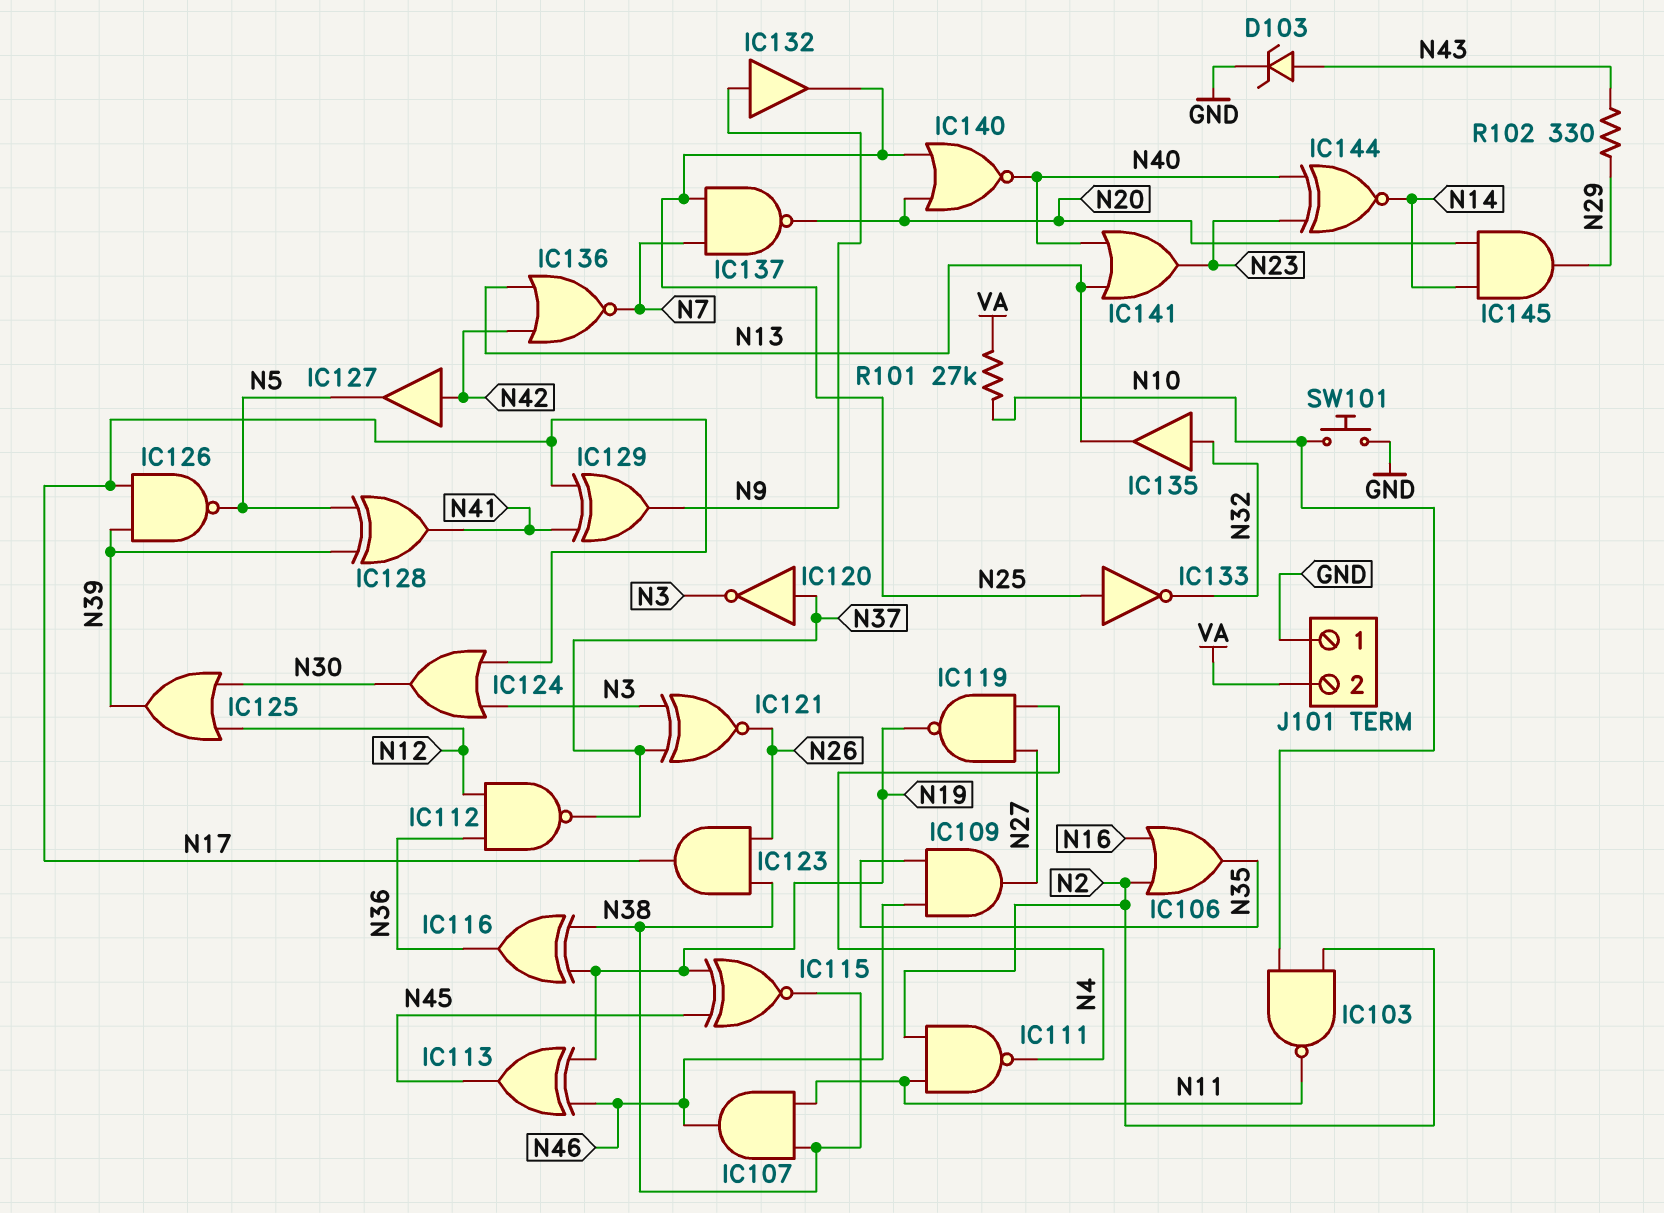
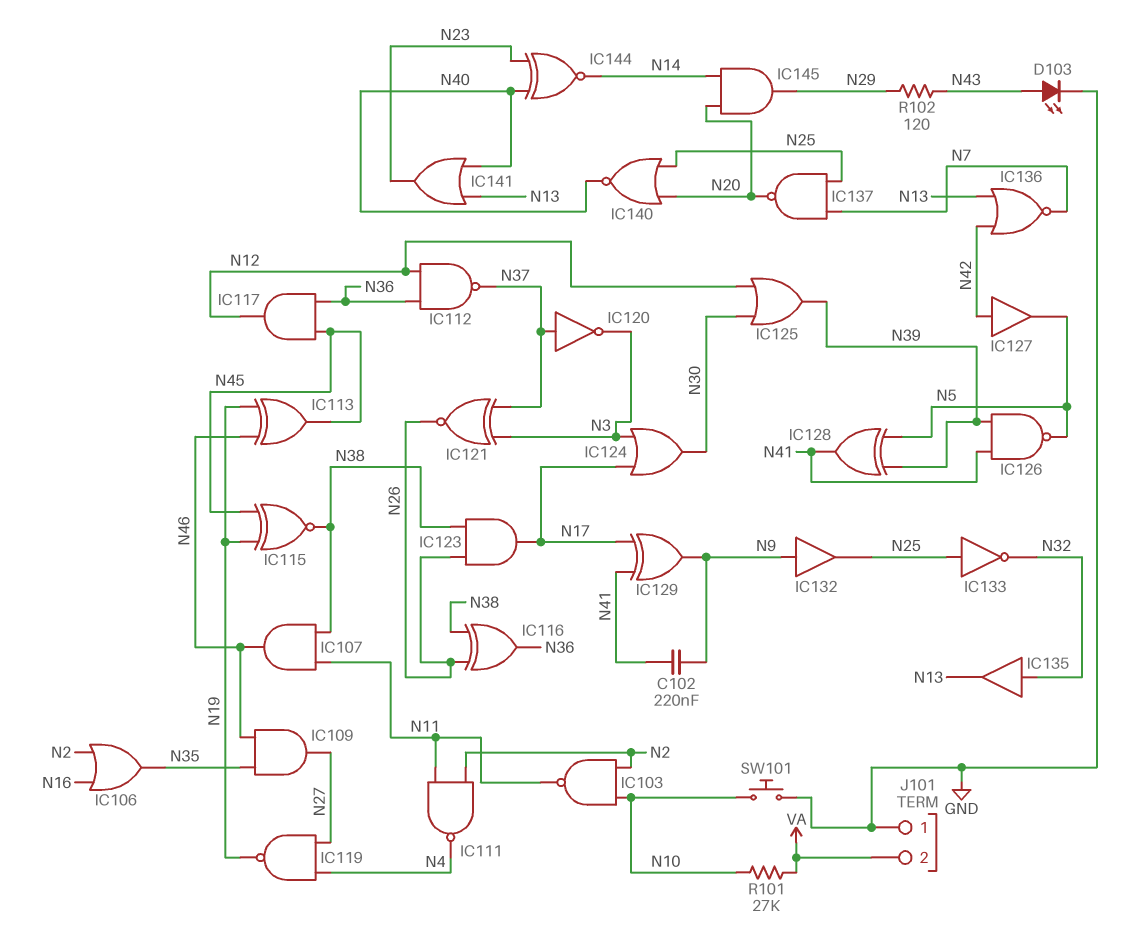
C102: none -> 220nF (N9, N41)
D103: zener (A N43, K GND) -> LED (A N43, K GND)
IC116: XOR (in N19, in N38, out N36) -> XOR (in N26, in N38, out N36)
IC117: none -> AND (in N36, in N45, out N12)
IC126: NAND (in N17, in N39, out N5) -> NAND (in N39, in N41, out N5)
R102: 330 (N29, N43) -> 120 (N29, N43)

